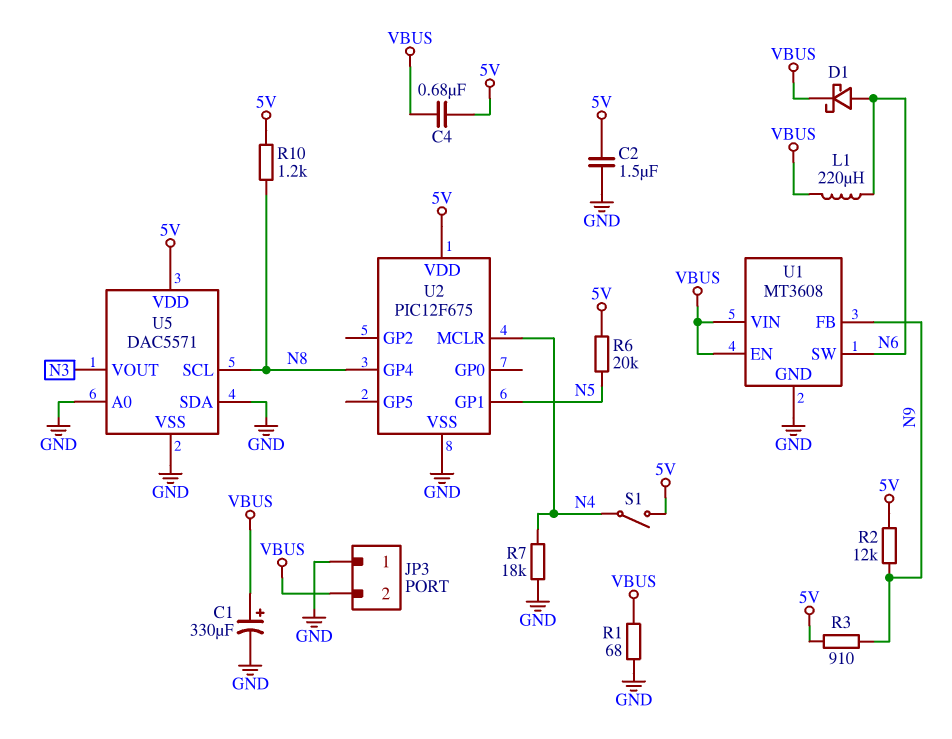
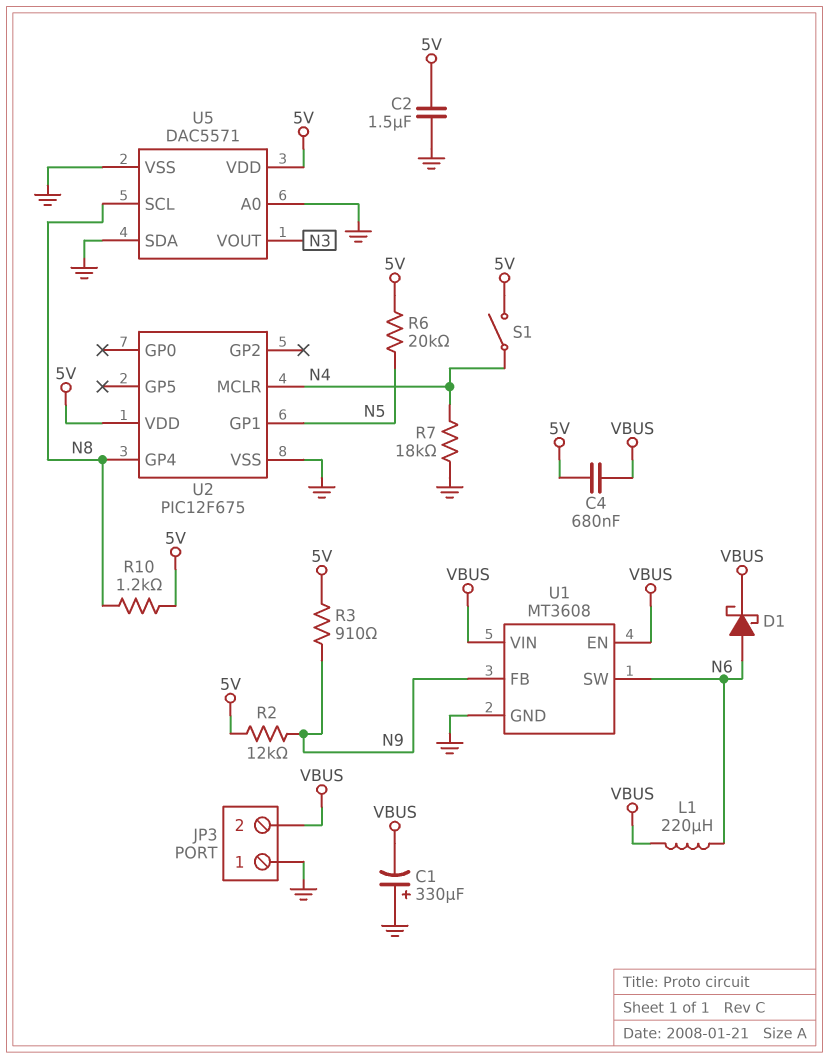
C1: 330uF (plus VBUS, minus GND) -> 330uF (plus GND, minus VBUS)
R1: 68 (GND, VBUS) -> none

